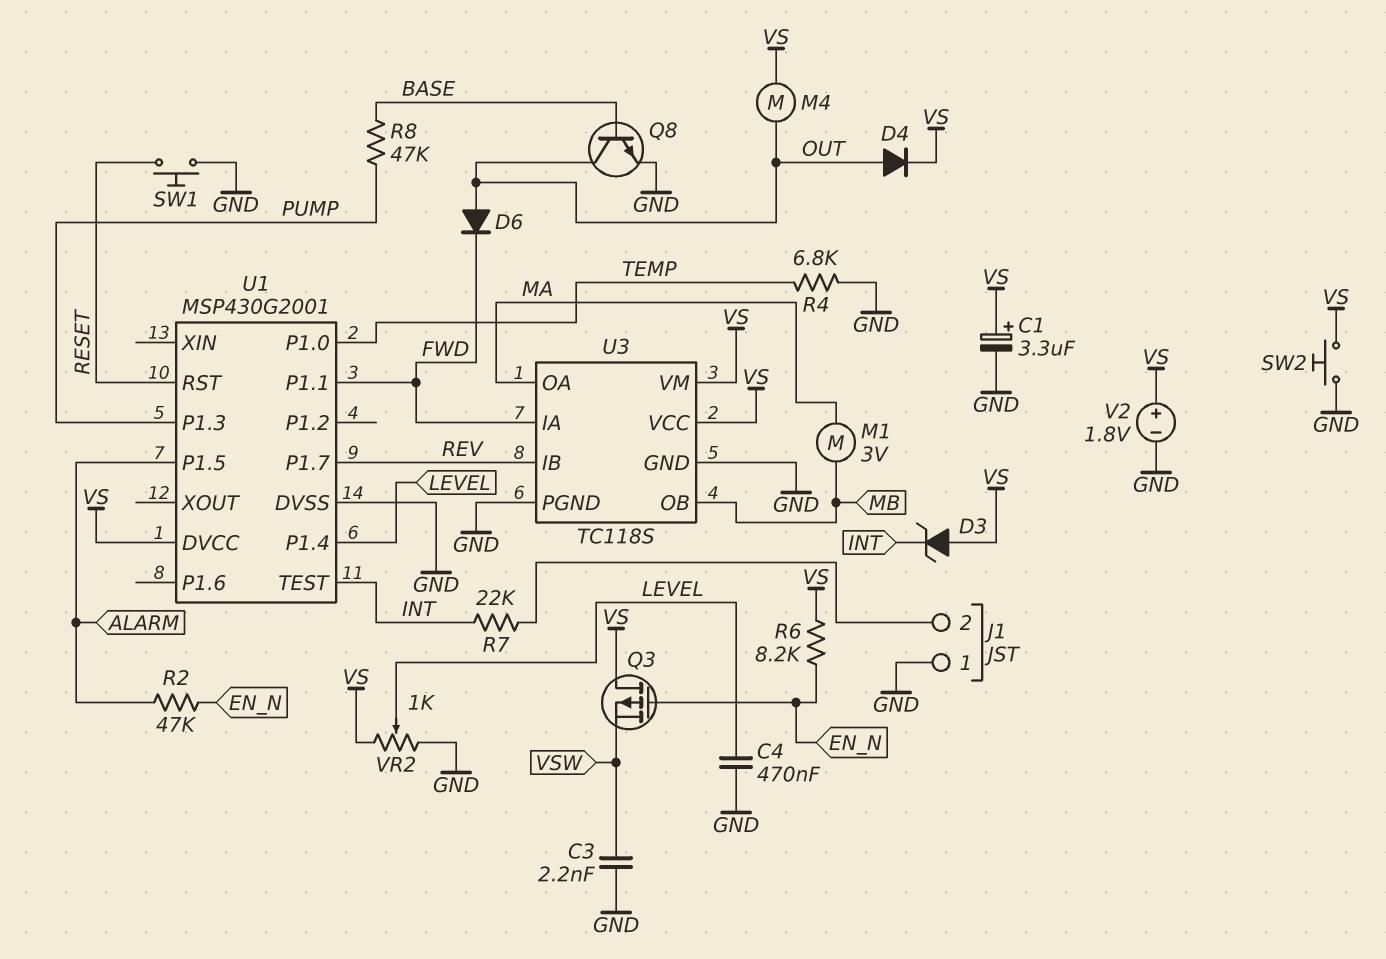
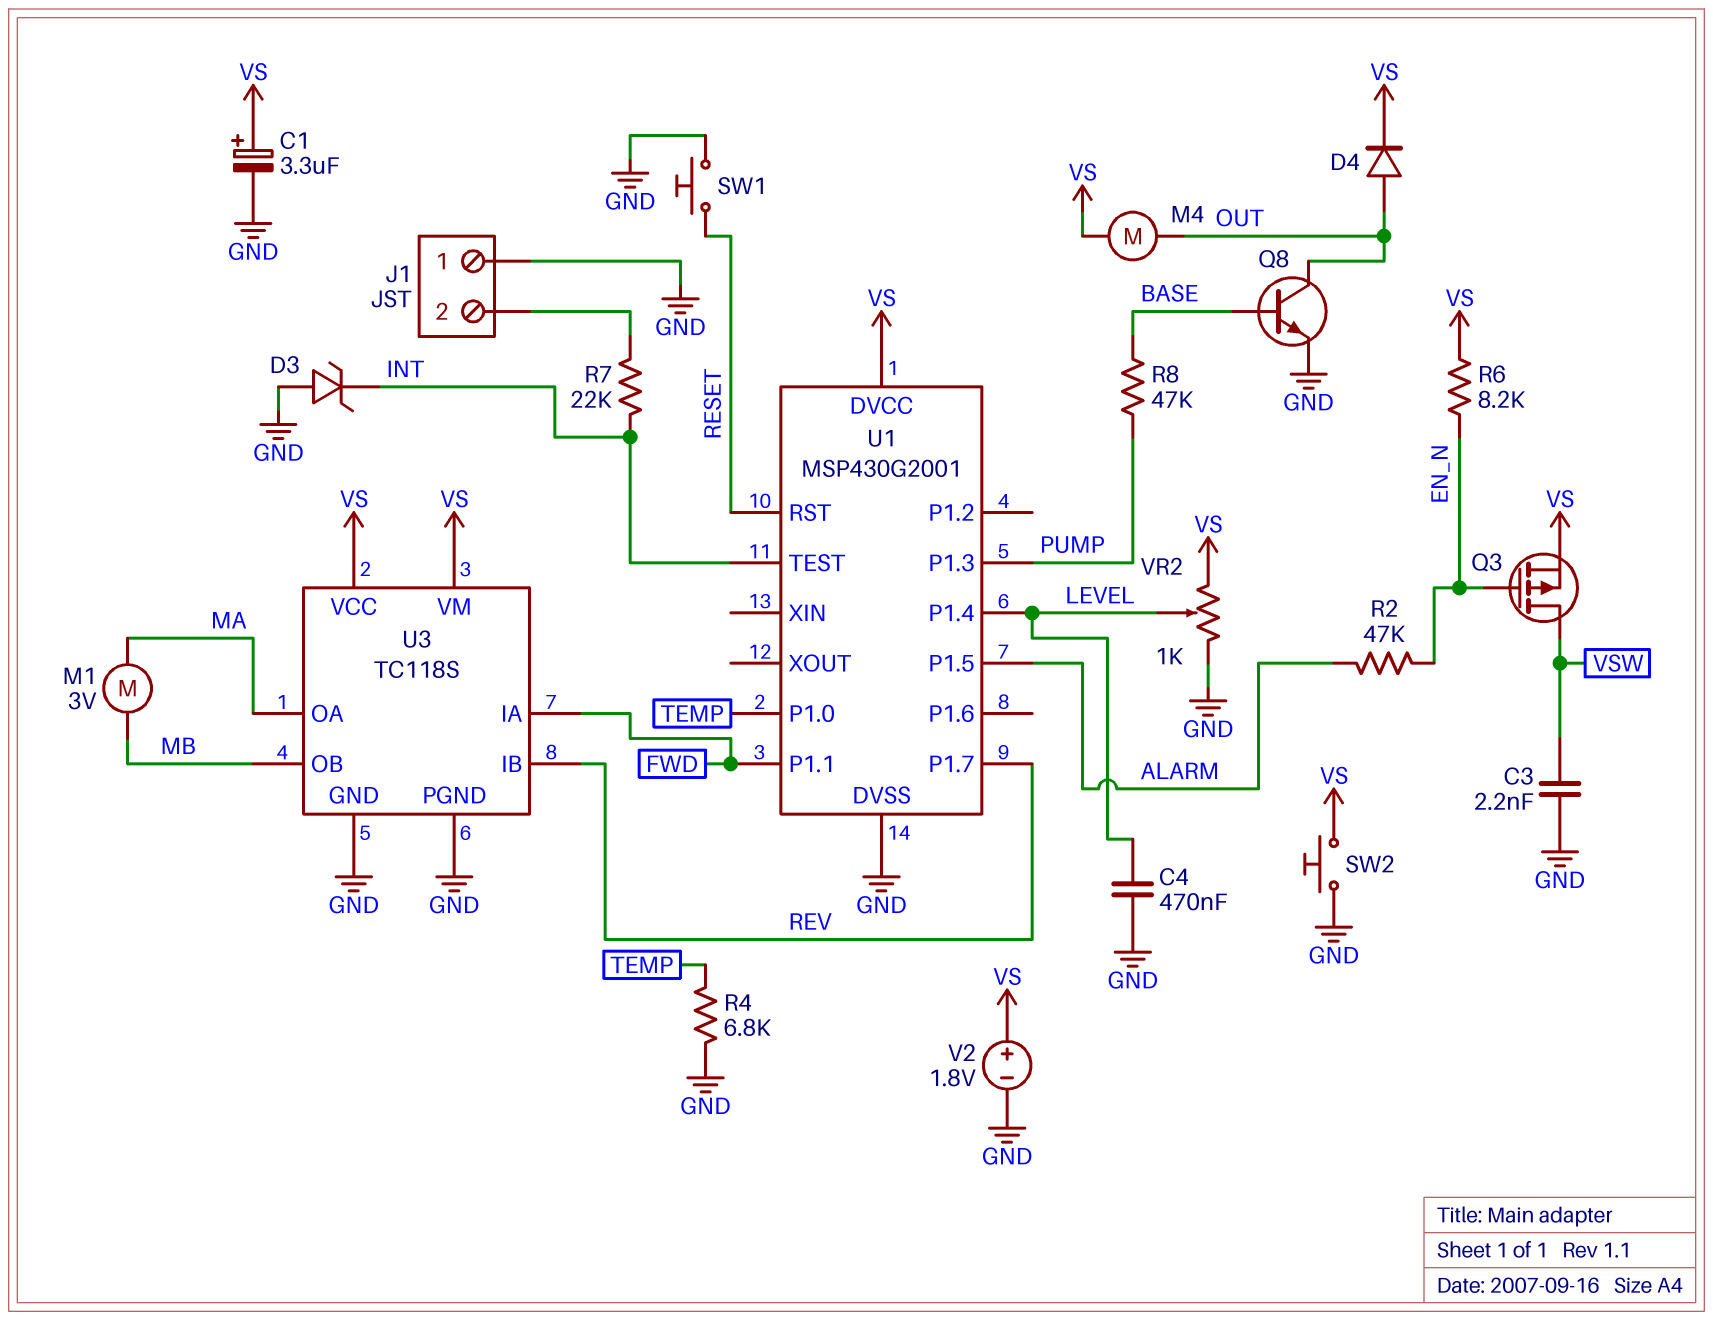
D3: zener (A VS, K INT) -> zener (A GND, K INT)
D6: diode (A OUT, K FWD) -> none
Q3: PMOS (G EN_N, D VS, S VSW) -> PMOS (G EN_N, D VSW, S VS)

